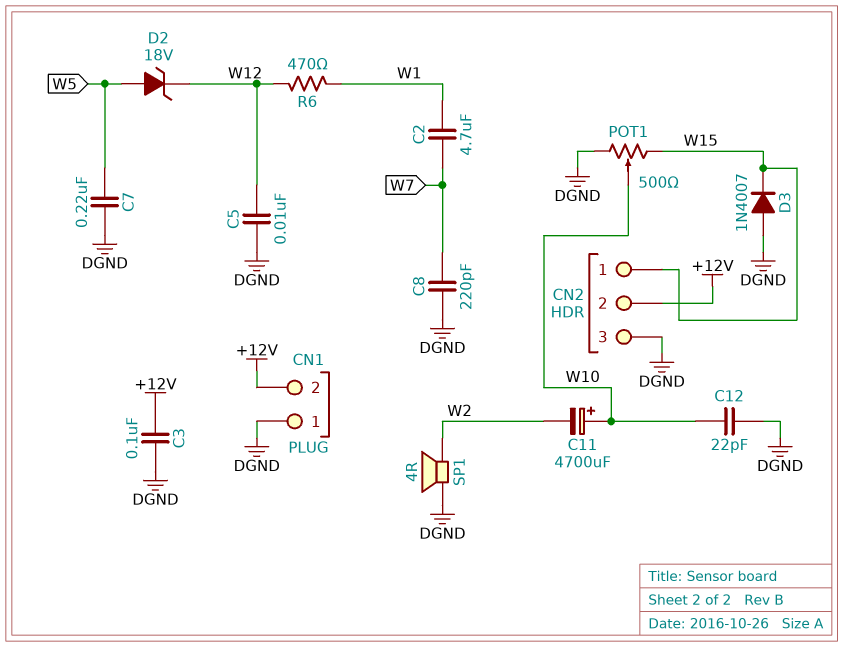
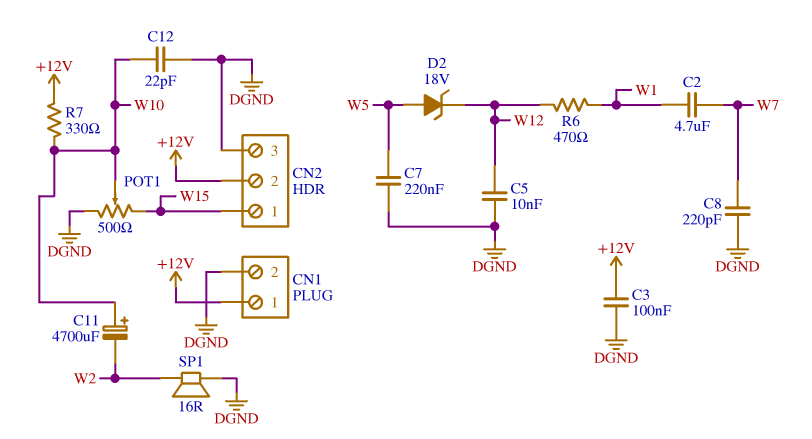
CN1 pin 1: DGND -> +12V
CN1 pin 2: +12V -> DGND
D3: diode 1N4007 (A DGND, K W15) -> none
R7: none -> 330 (+12V, W10)
SP1: speaker 4R (DGND, W2) -> speaker 16R (DGND, W2)

